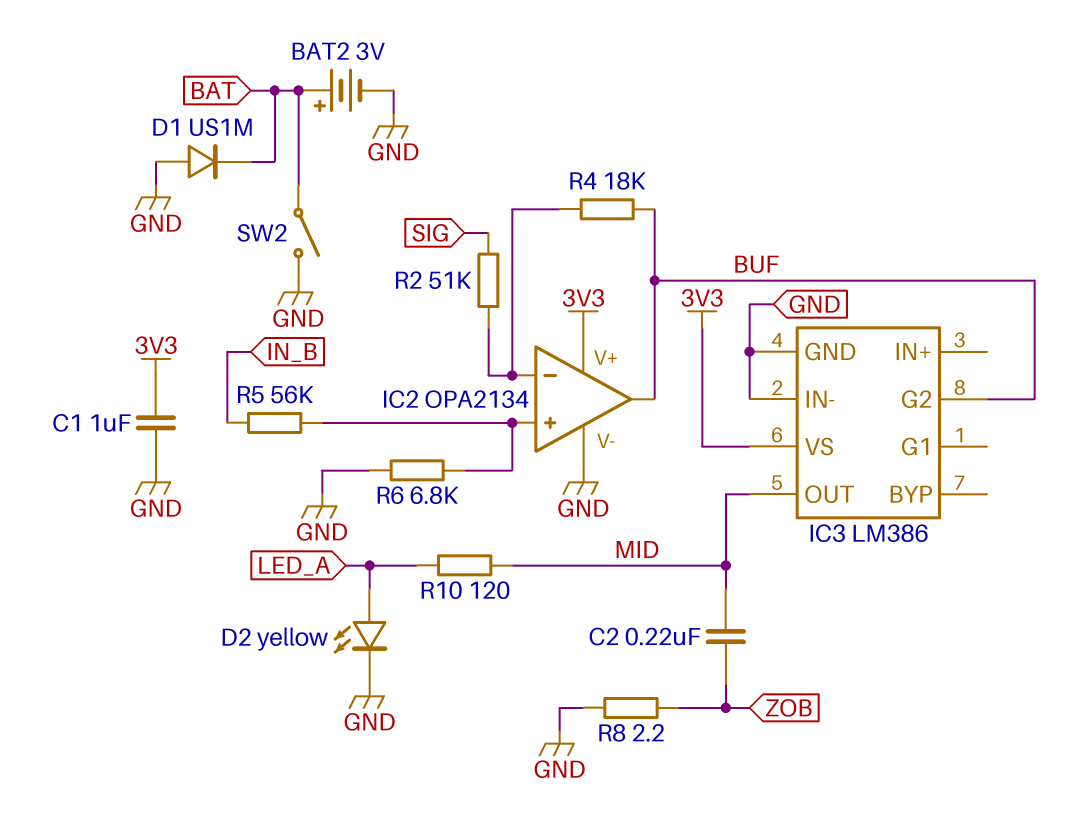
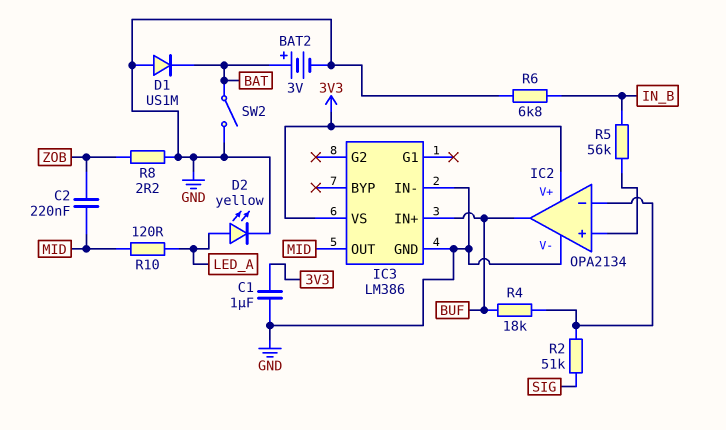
IC3 pin G2: BUF -> none
IC3 pin IN+: none -> BUF
R6: 6.8k (GND, IC2/in+) -> 6.8k (GND, IN_B)

